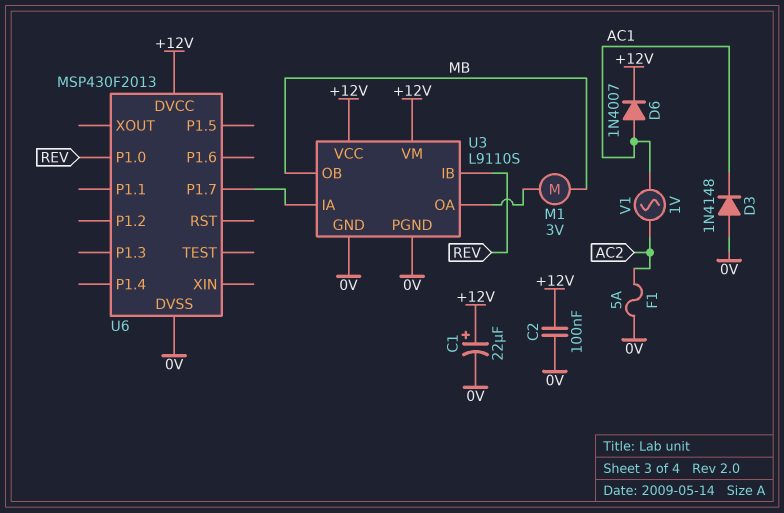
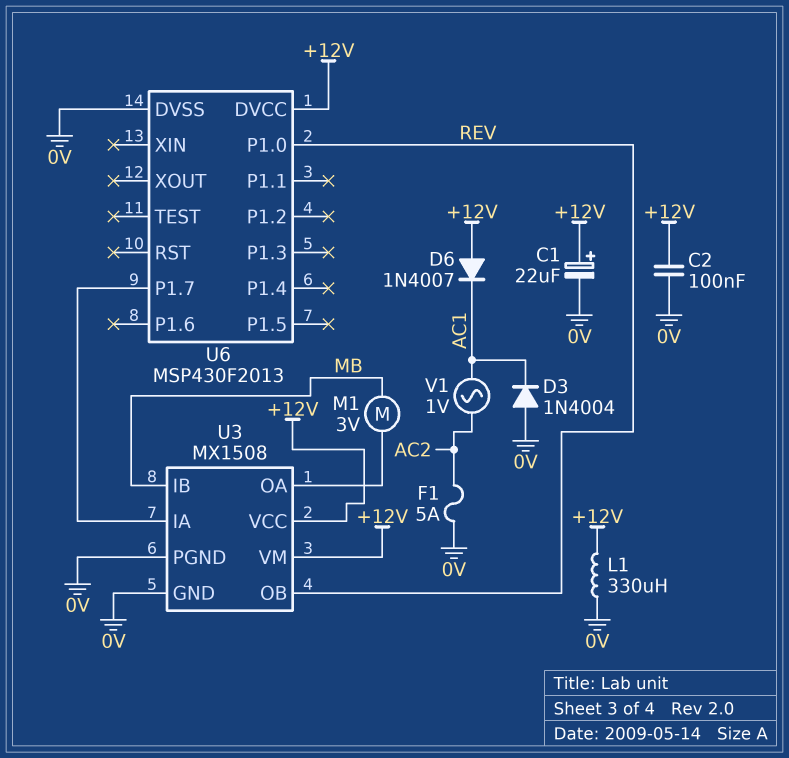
D3: diode 1N4148 (A 0V, K AC1) -> diode 1N4004 (A 0V, K AC1)
D6: diode 1N4007 (A AC1, K +12V) -> diode 1N4007 (A +12V, K AC1)
L1: none -> 330uH (+12V, 0V)
U3: L9110S -> MX1508
U3 pin IB: REV -> MB
U3 pin OB: MB -> REV

